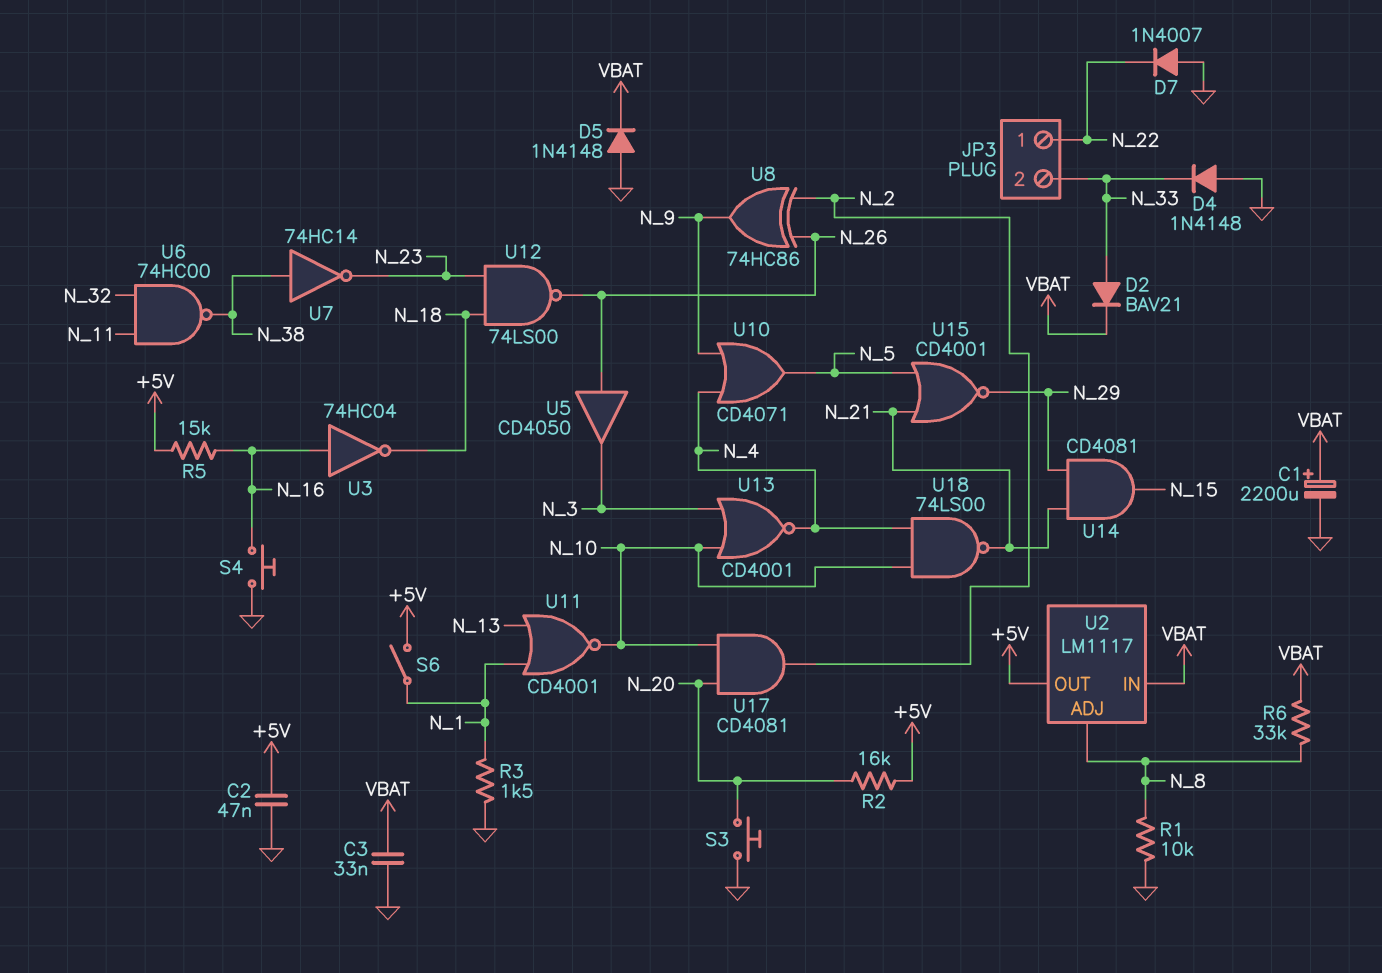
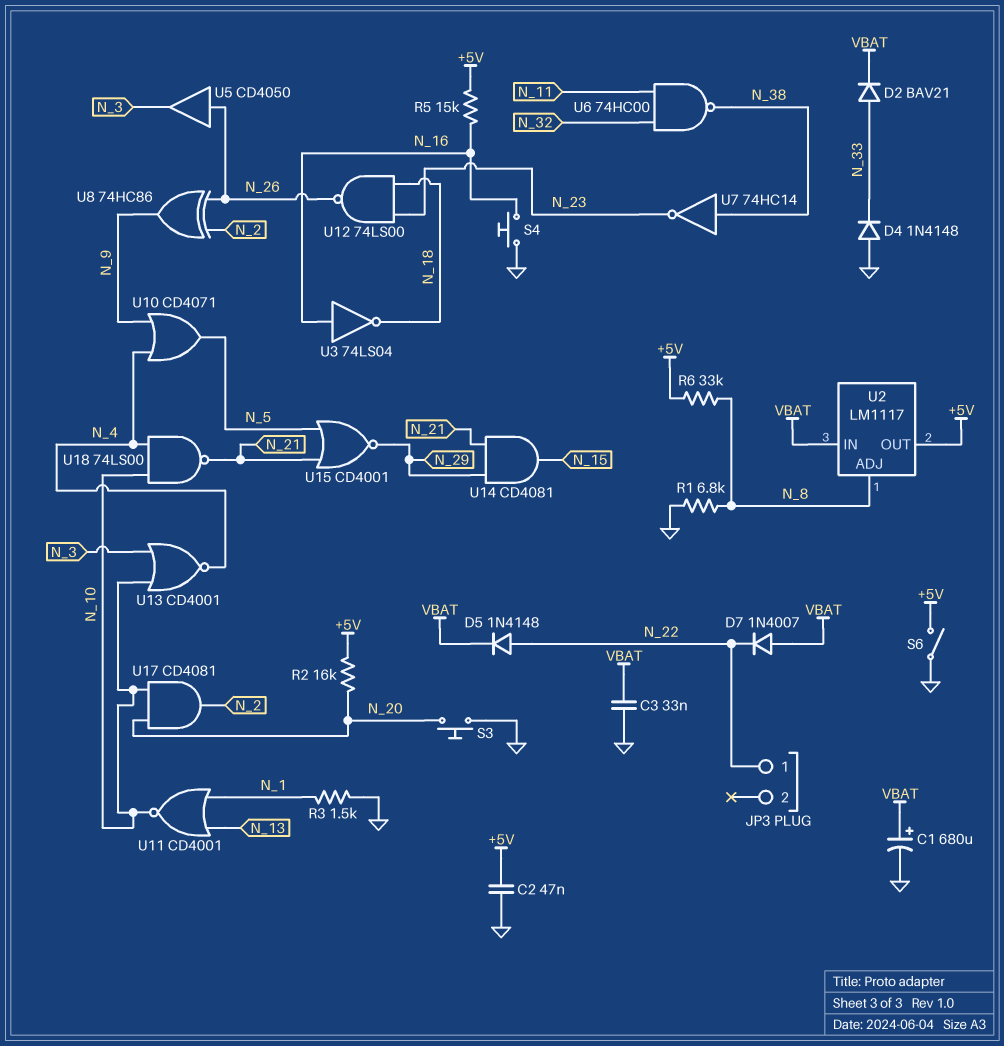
C1: 2200uF (plus VBAT, minus GND) -> 680uF (plus VBAT, minus GND)
D5: diode 1N4148 (A GND, K VBAT) -> diode 1N4148 (A N_22, K VBAT)
D7: diode 1N4007 (A GND, K N_22) -> diode 1N4007 (A VBAT, K N_22)
JP3 pin 2: N_33 -> none
R1: 10k (GND, N_8) -> 6.8k (GND, N_8)
R6: 33k (N_8, VBAT) -> 33k (+5V, N_8)
S6: switch (+5V, N_1) -> switch (+5V, GND)
U3: NOT 74HC04 (in N_16, out N_18) -> NOT 74LS04 (in N_16, out N_18)

